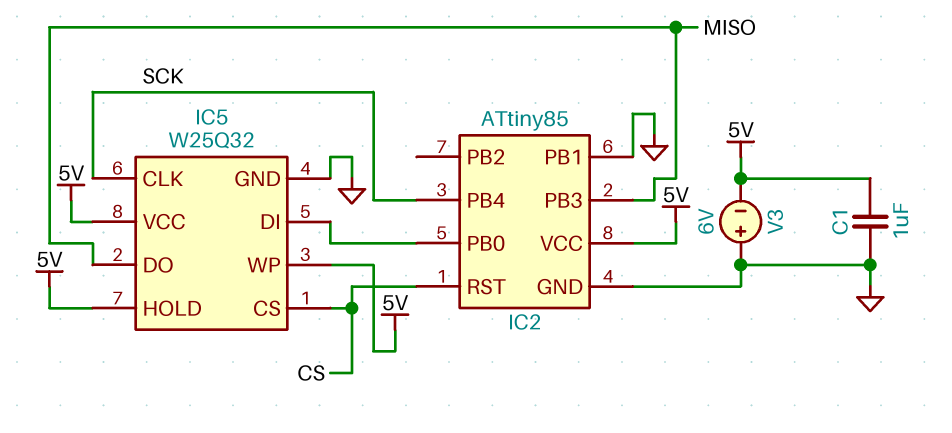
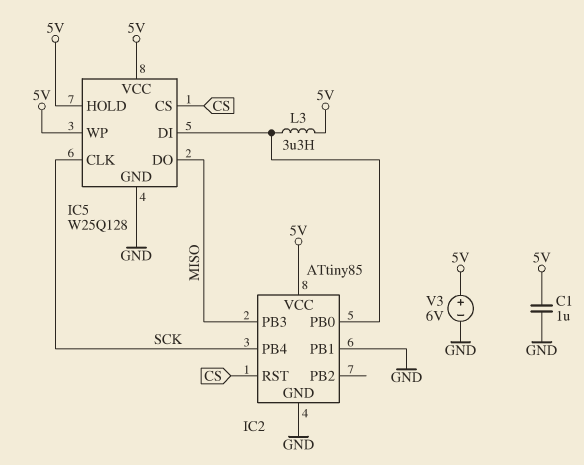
IC5: W25Q32 -> W25Q128
L3: none -> 3.3uH (5V, IC2/PB0)
V3: 6V (plus GND, minus 5V) -> 6V (plus 5V, minus GND)

